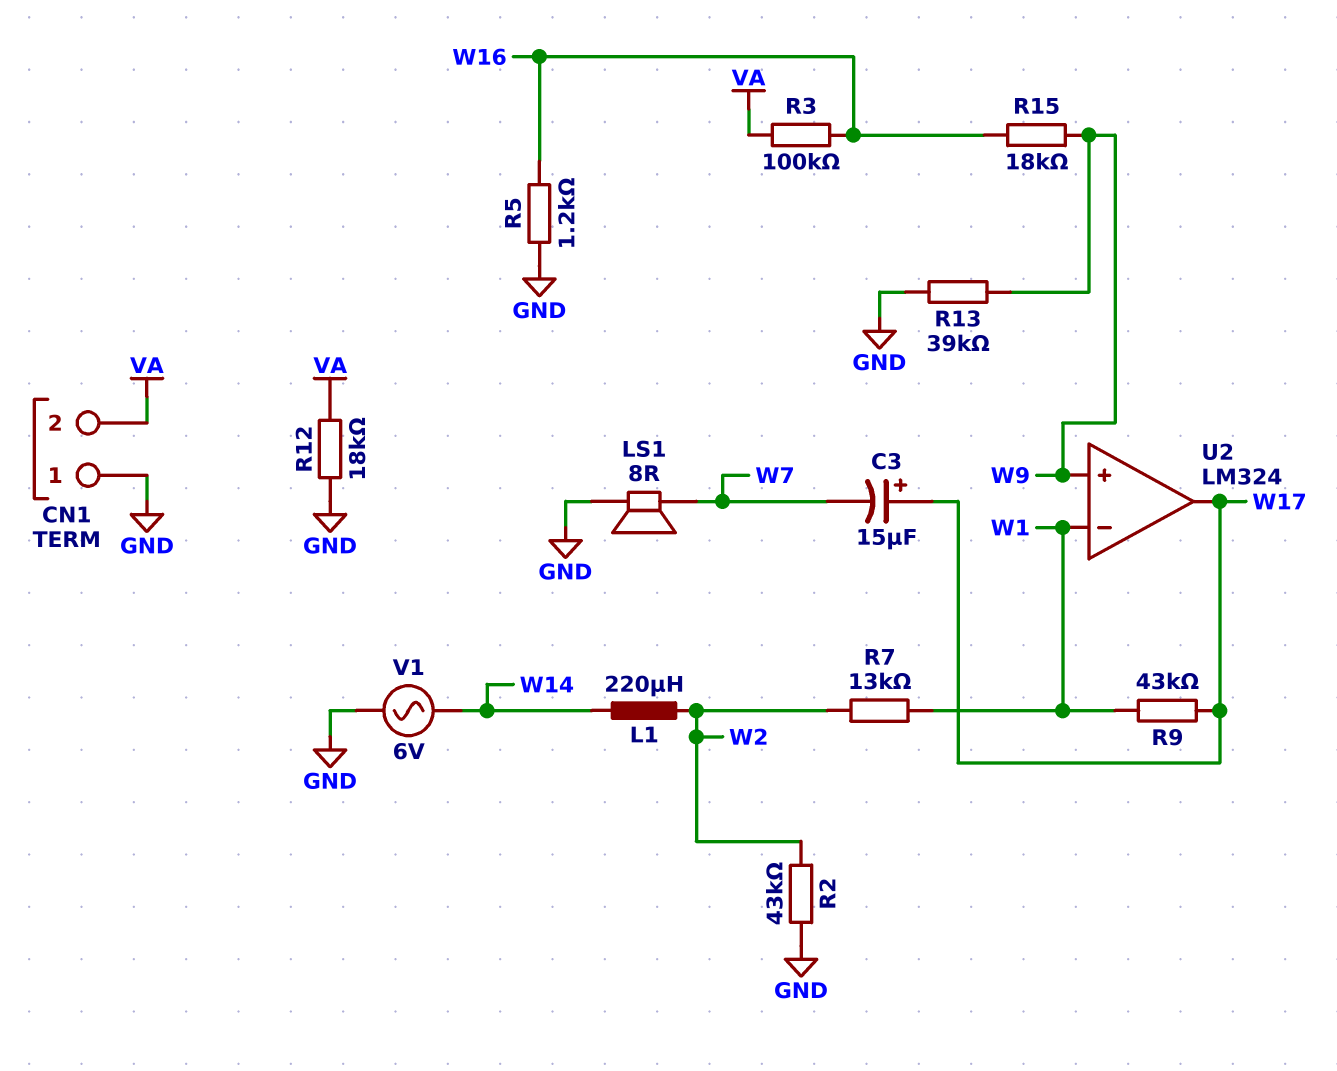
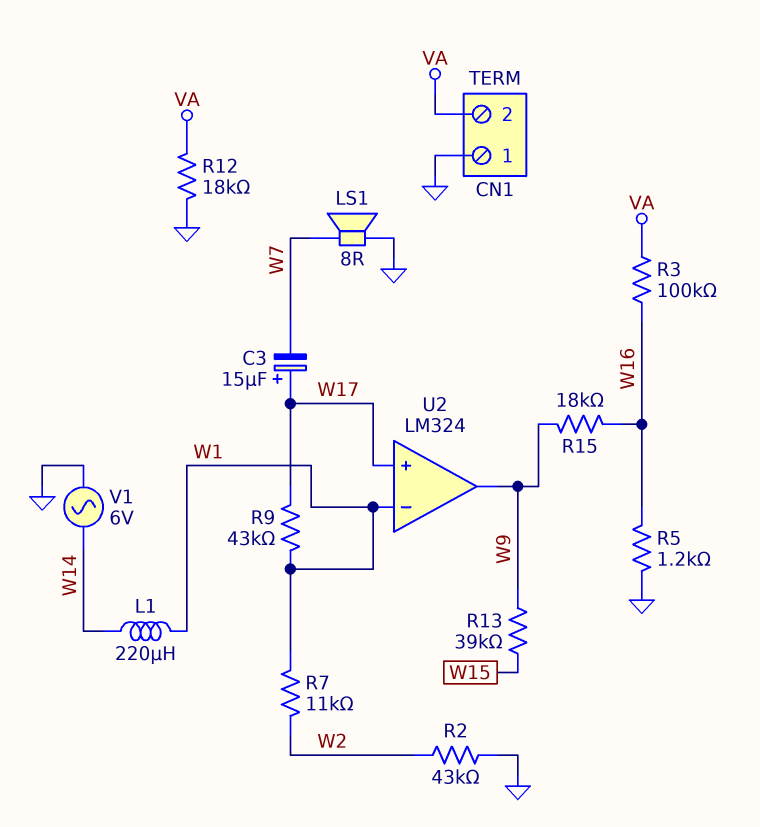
L1: 220uH (W2, W14) -> 220uH (W1, W14)
R7: 13k (W1, W2) -> 11k (W1, W2)
R13: 39k (GND, W9) -> 39k (W9, W15)
U2 pin in+: W9 -> W17
U2 pin out: W17 -> W9

